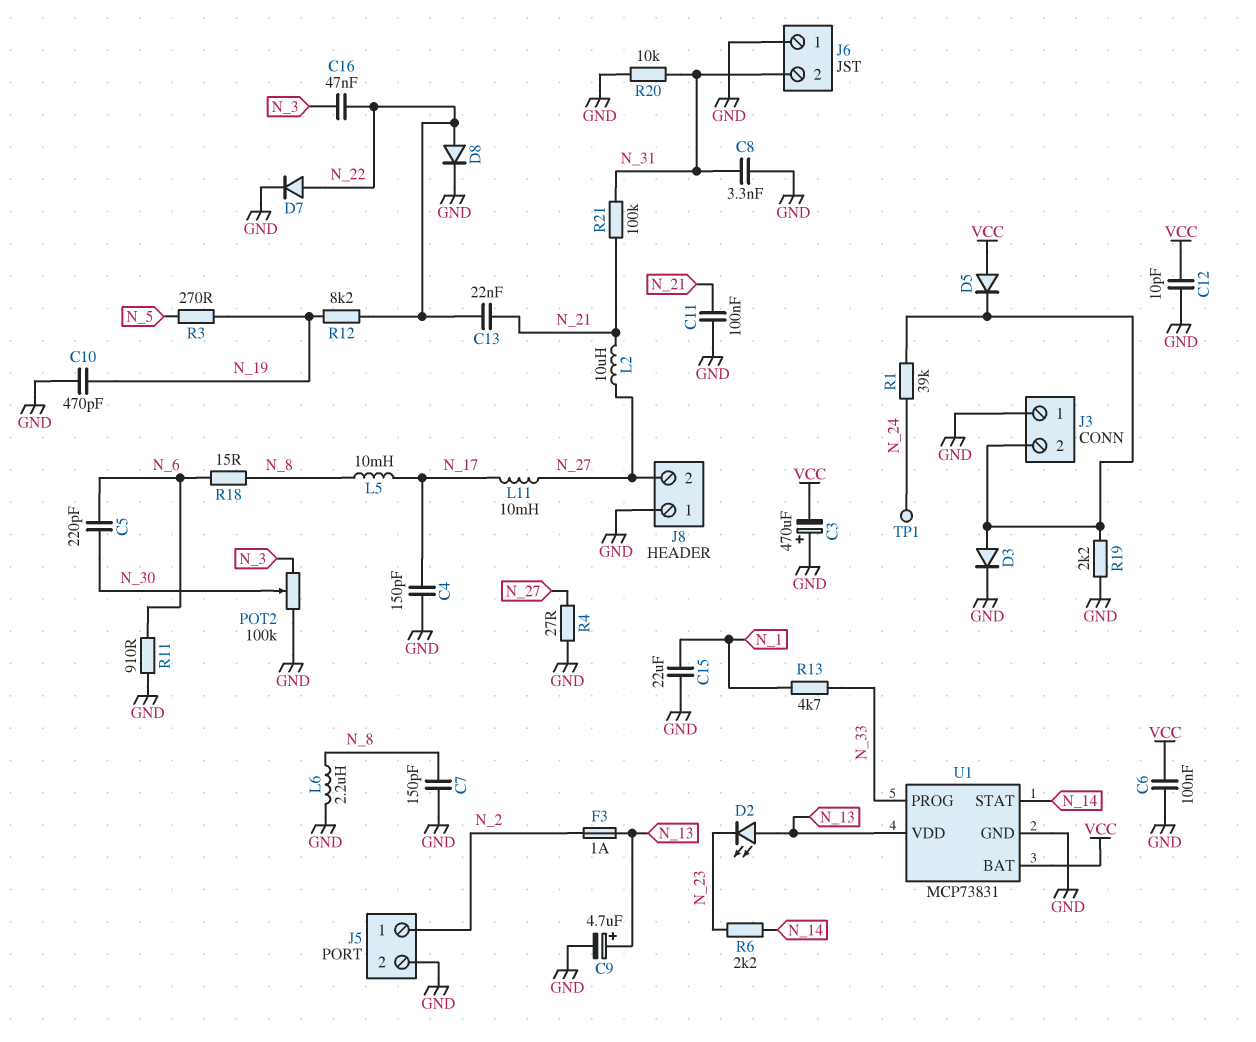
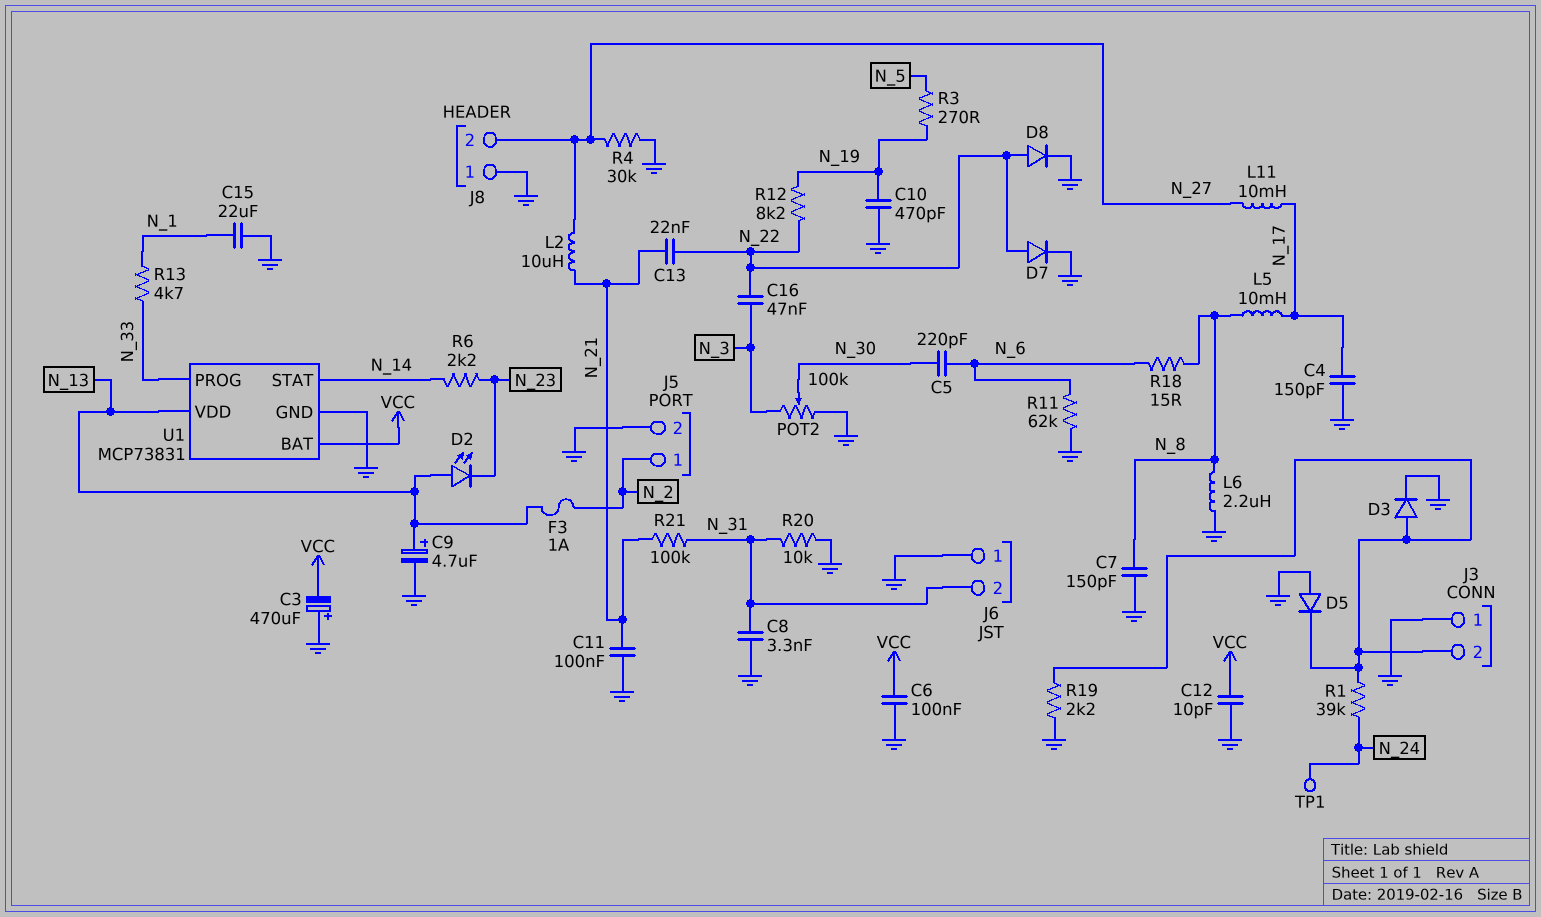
D5: diode (A VCC, K J3/2) -> diode (A GND, K J3/2)
R4: 27 (GND, N_27) -> 30k (GND, N_27)
R11: 910 (GND, N_6) -> 62k (GND, N_6)

